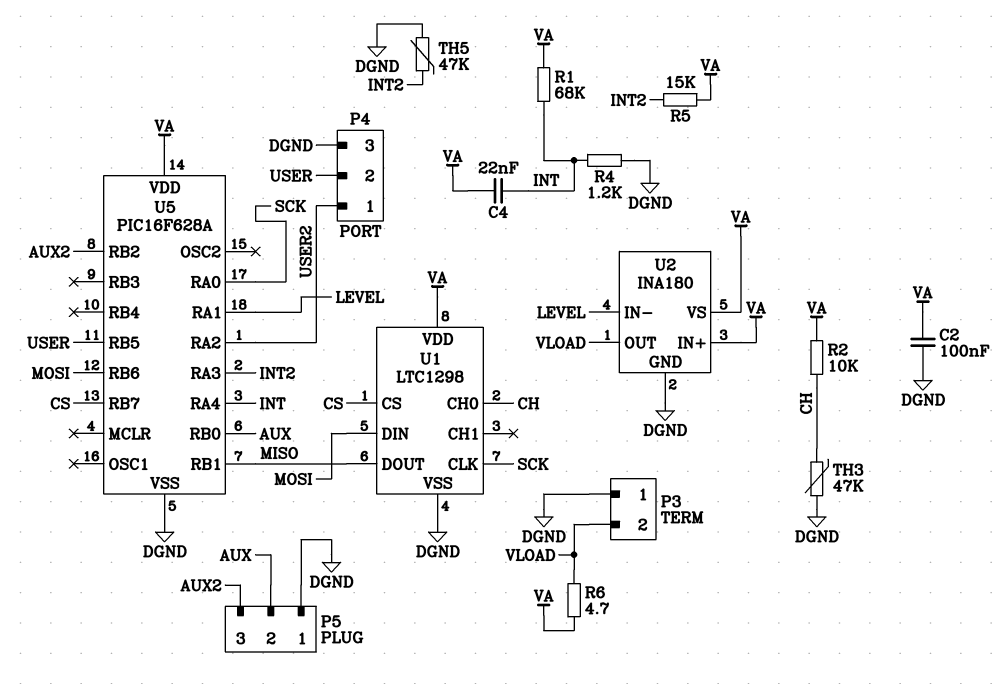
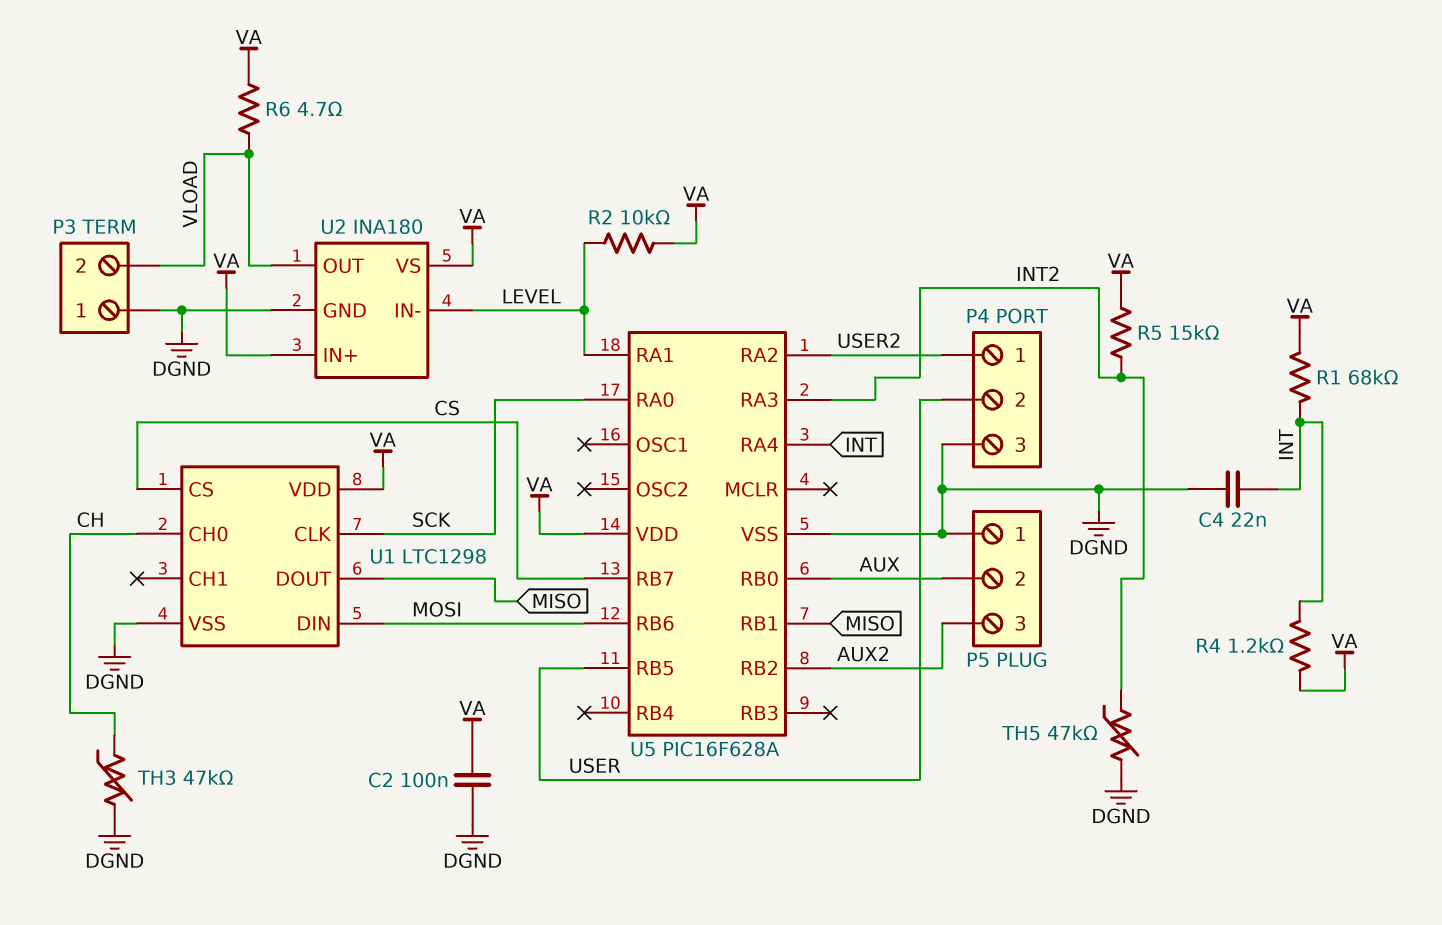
C4: 22nF (INT, VA) -> 22nF (DGND, INT)
R2: 10k (CH, VA) -> 10k (LEVEL, VA)
R4: 1.2k (DGND, INT) -> 1.2k (INT, VA)

